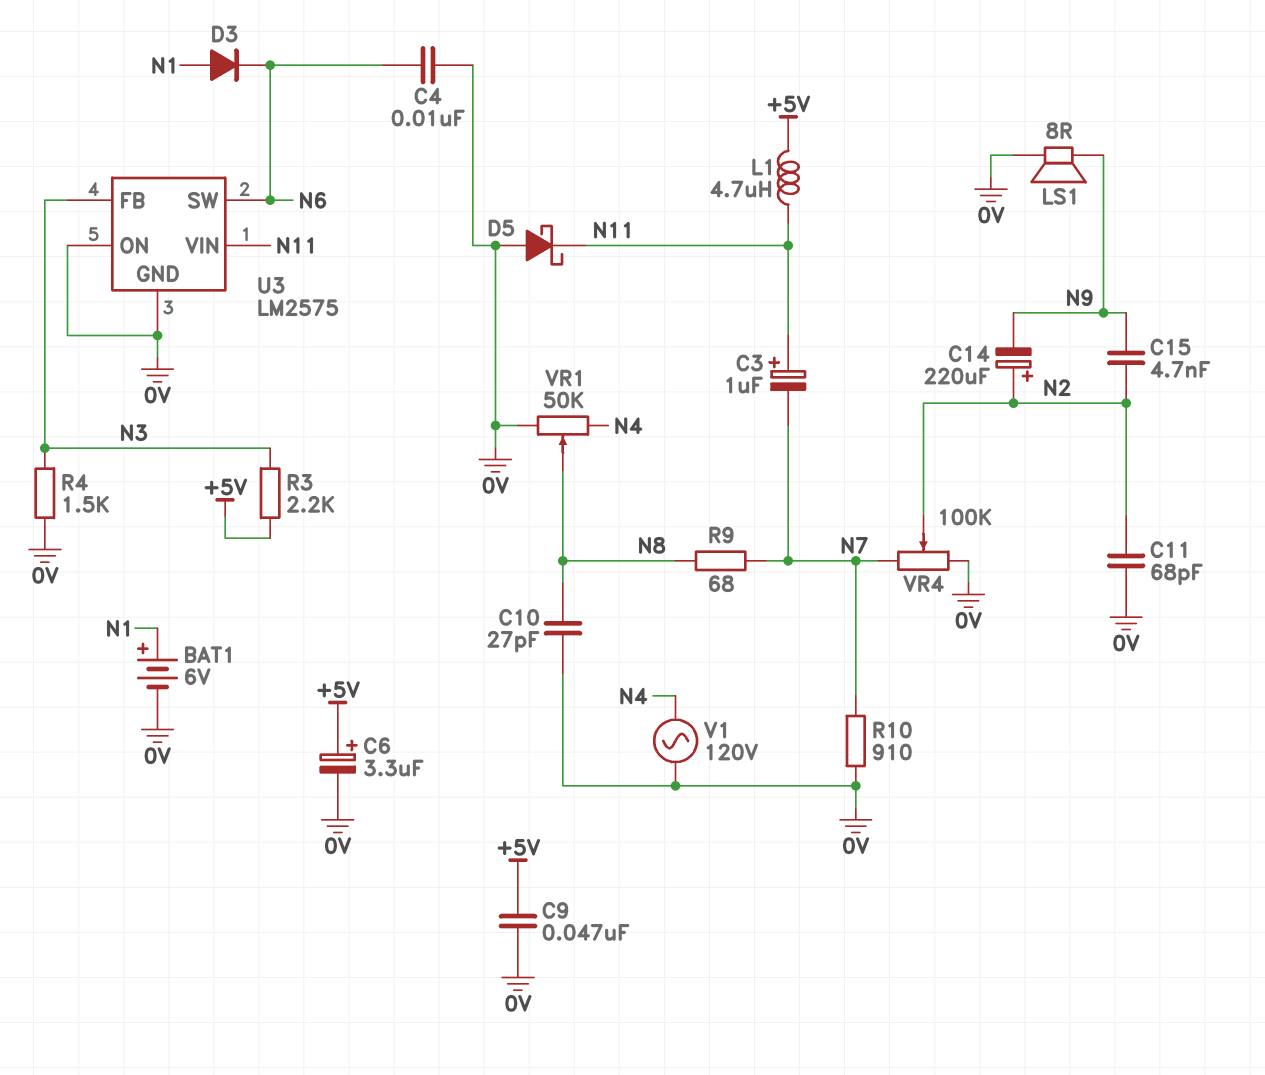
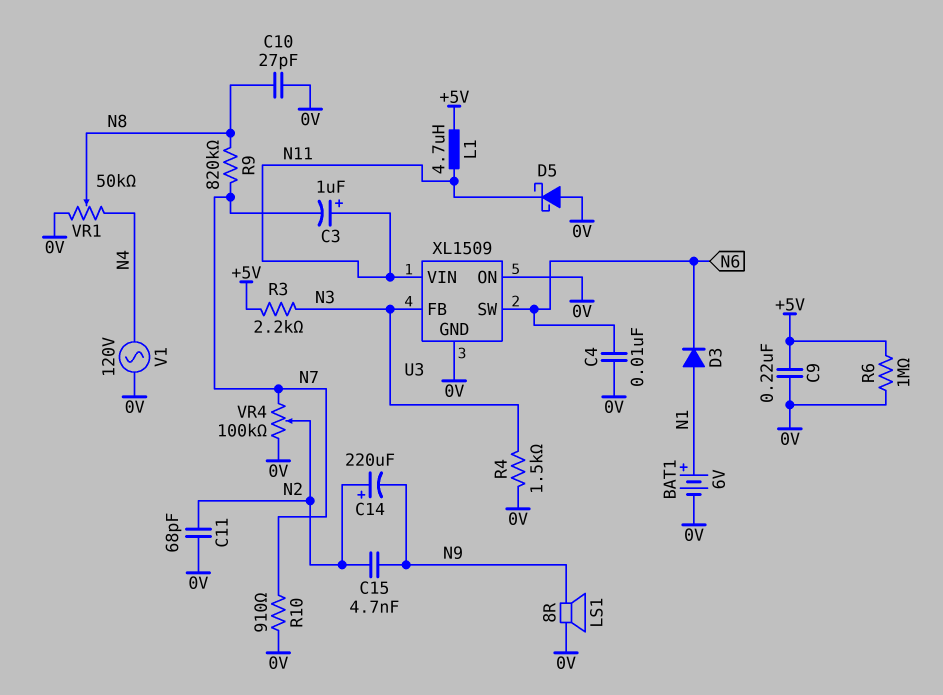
C6: 3.3uF (plus +5V, minus 0V) -> none
C9: 47nF (+5V, 0V) -> 220nF (+5V, 0V)
R6: none -> 1M (+5V, 0V)
R9: 68 (N7, N8) -> 820k (N7, N8)
U3: LM2575 -> XL1509

